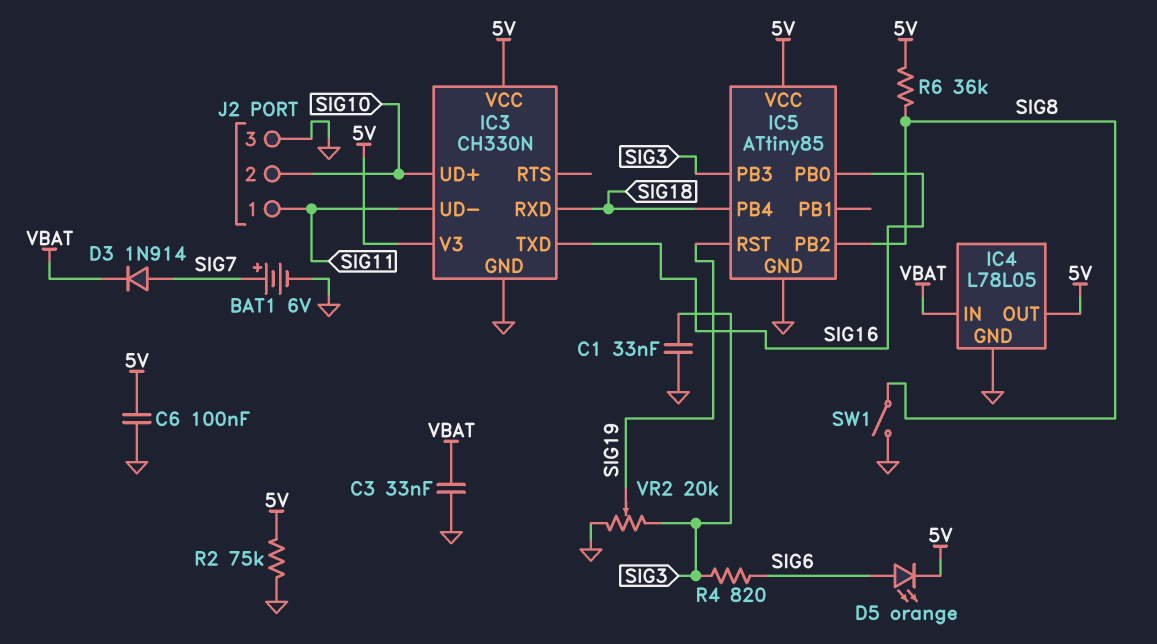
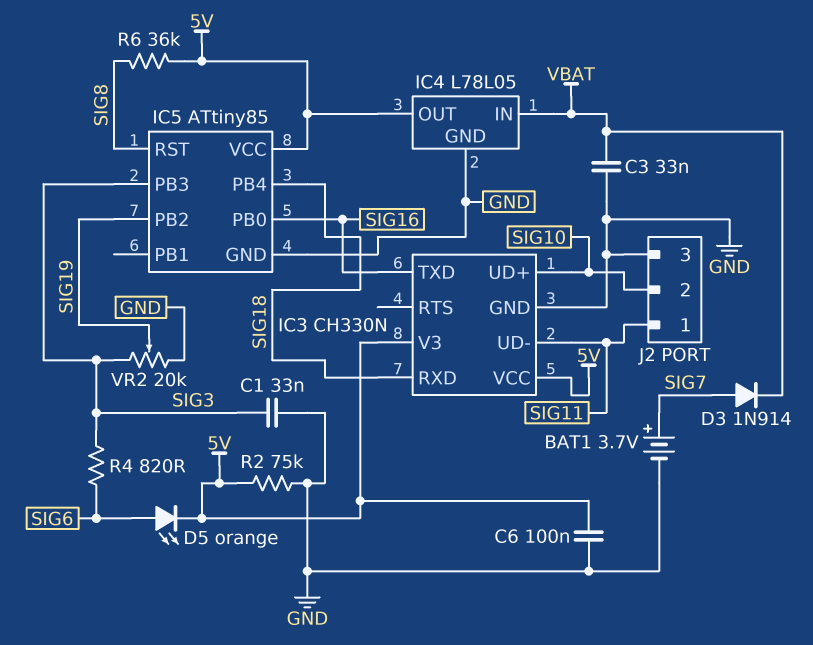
BAT1: 6V (plus SIG7, minus GND) -> 3.7V (plus SIG7, minus GND)
IC5 pin PB2: SIG8 -> SIG19
IC5 pin RST: SIG19 -> SIG8
SW1: switch (GND, SIG8) -> none

